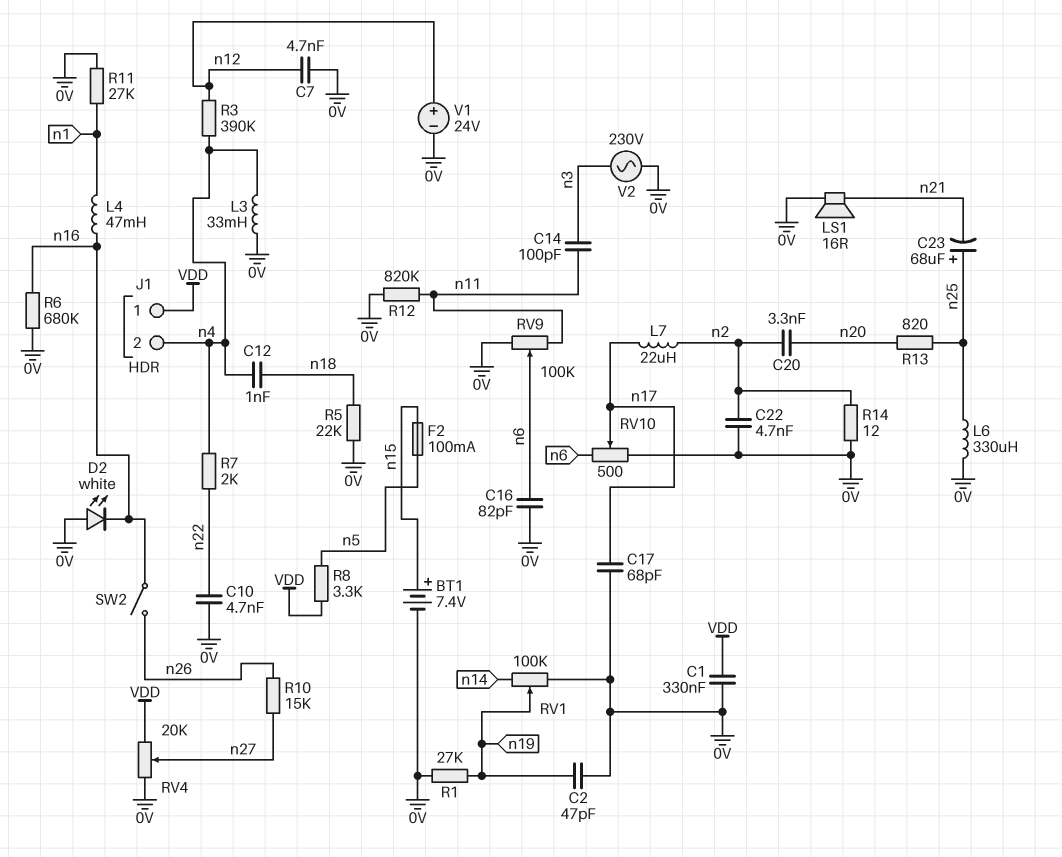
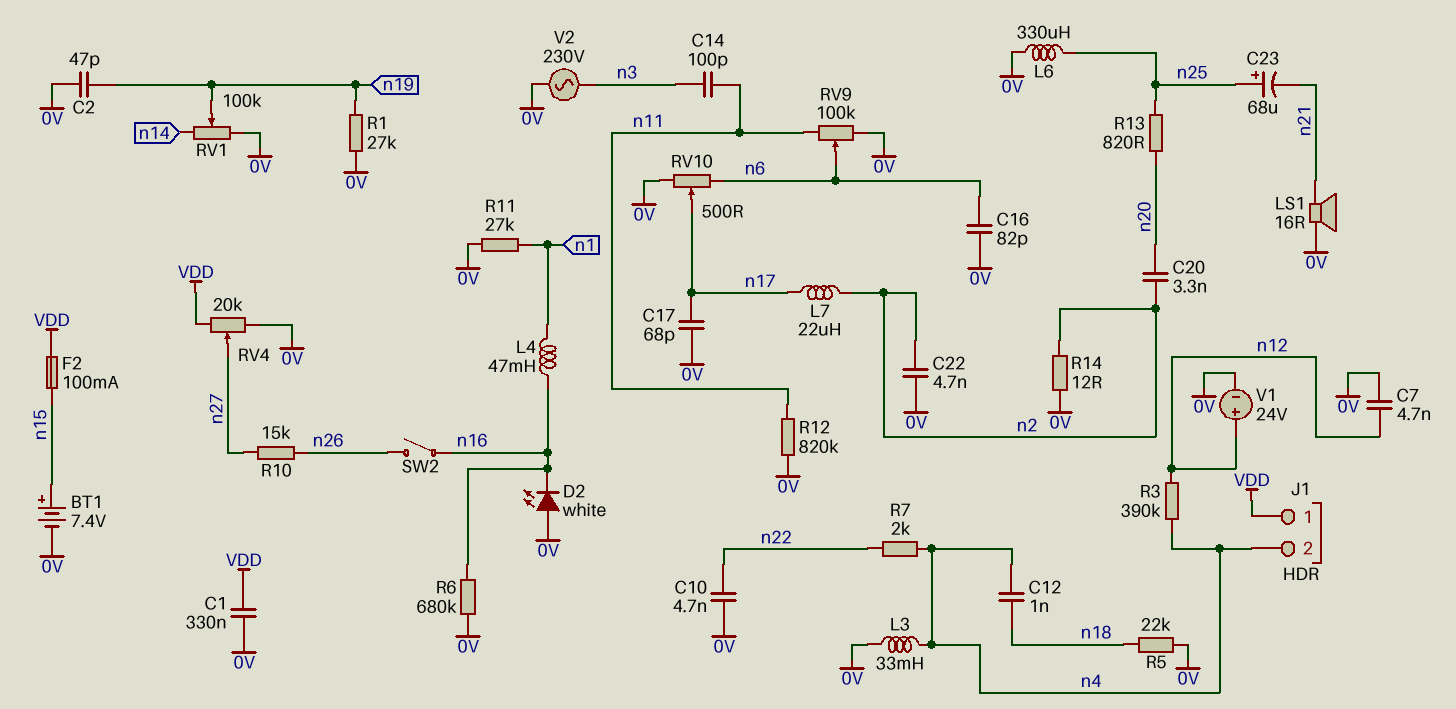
F2: 100mA (n5, n15) -> 100mA (VDD, n15)
R8: 3.3k (VDD, n5) -> none

